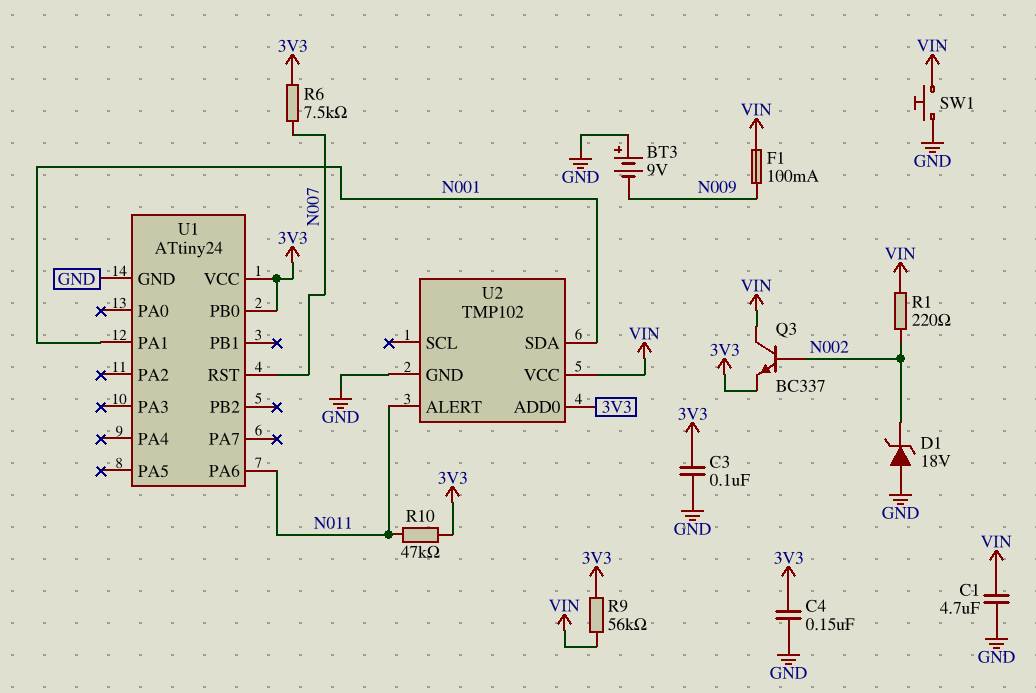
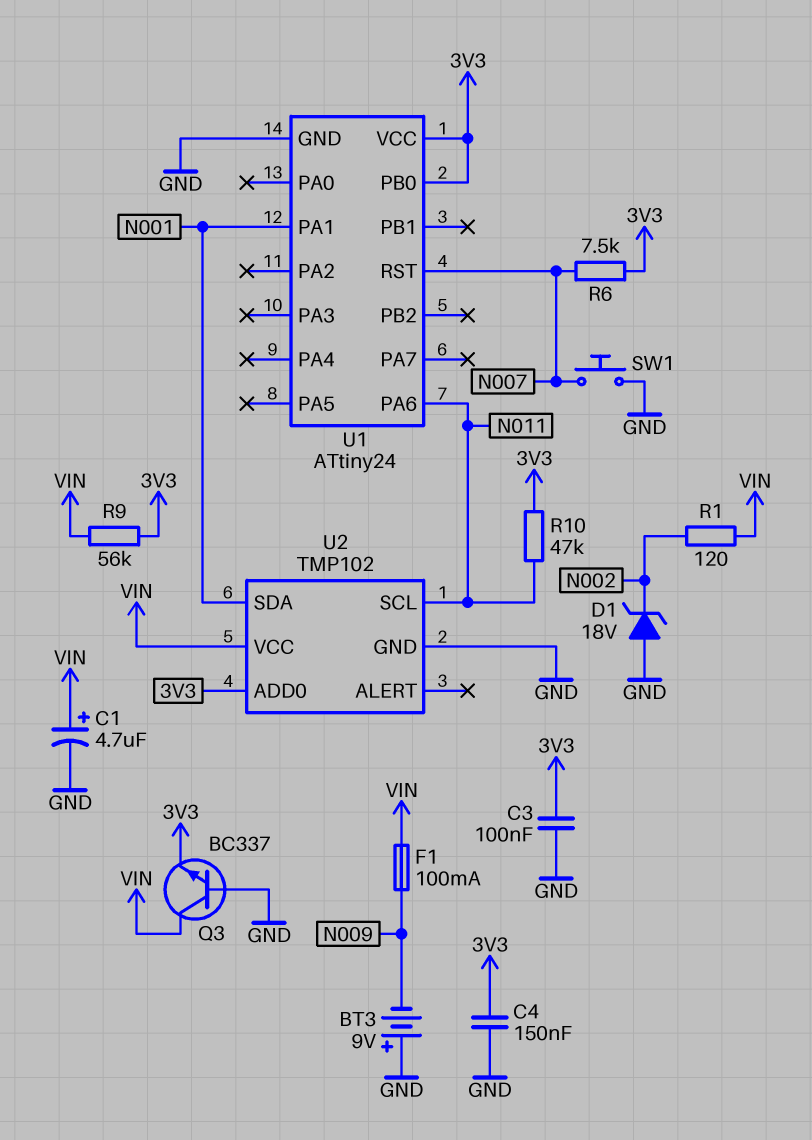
C1: 4.7uF (GND, VIN) -> 4.7uF (plus VIN, minus GND)
Q3: NPN BC337 (B N002, C VIN, E 3V3) -> NPN BC337 (B GND, C VIN, E 3V3)
R1: 220 (N002, VIN) -> 120 (N002, VIN)
SW1: button (GND, VIN) -> button (GND, N007)
U2 pin ALERT: N011 -> none
U2 pin SCL: none -> N011

